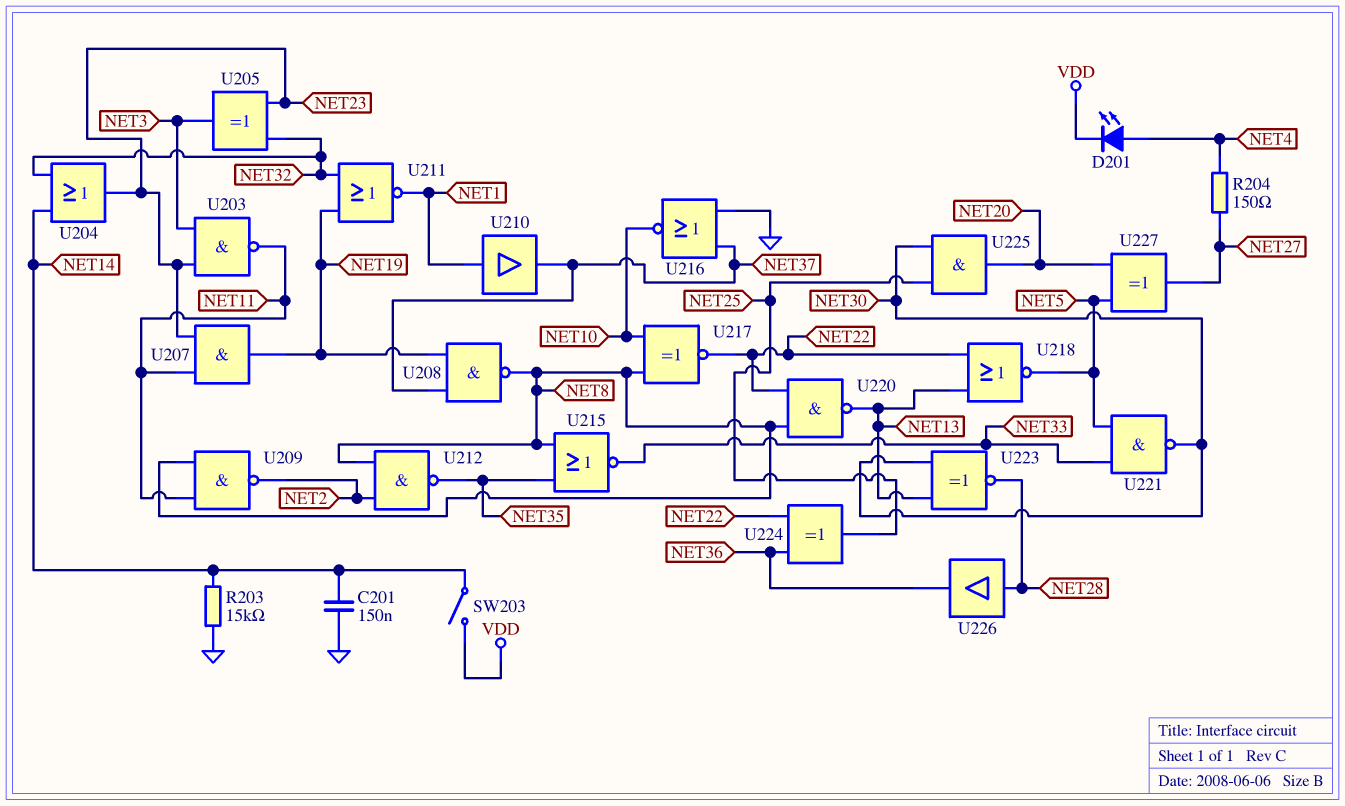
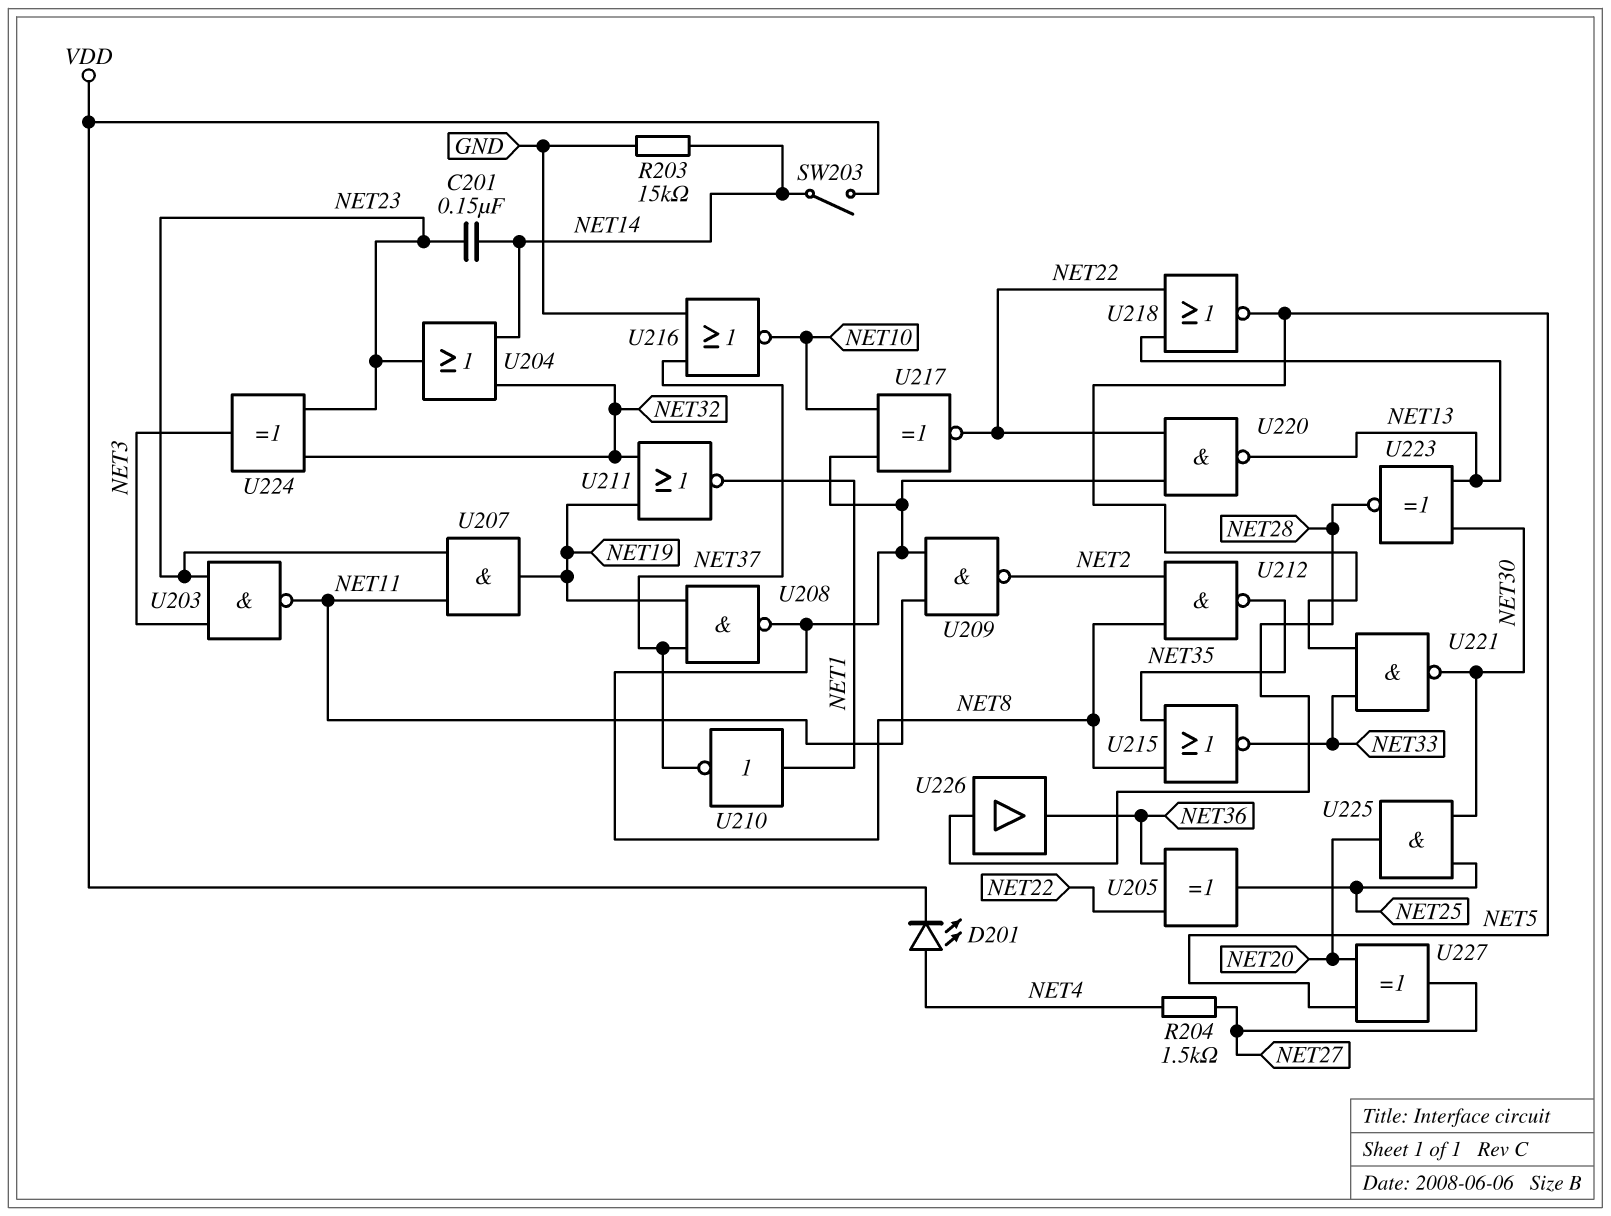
C201: 150nF (GND, NET14) -> 150nF (NET14, NET23)
R204: 150 (NET4, NET27) -> 1.5k (NET4, NET27)
U205: XOR (in NET23, in NET32, out NET3) -> XOR (in NET22, in NET36, out NET25)
U210: buffer (in NET1, out NET37) -> NOT (in NET1, out NET37)
U224: XOR (in NET22, in NET36, out NET25) -> XOR (in NET23, in NET32, out NET3)

